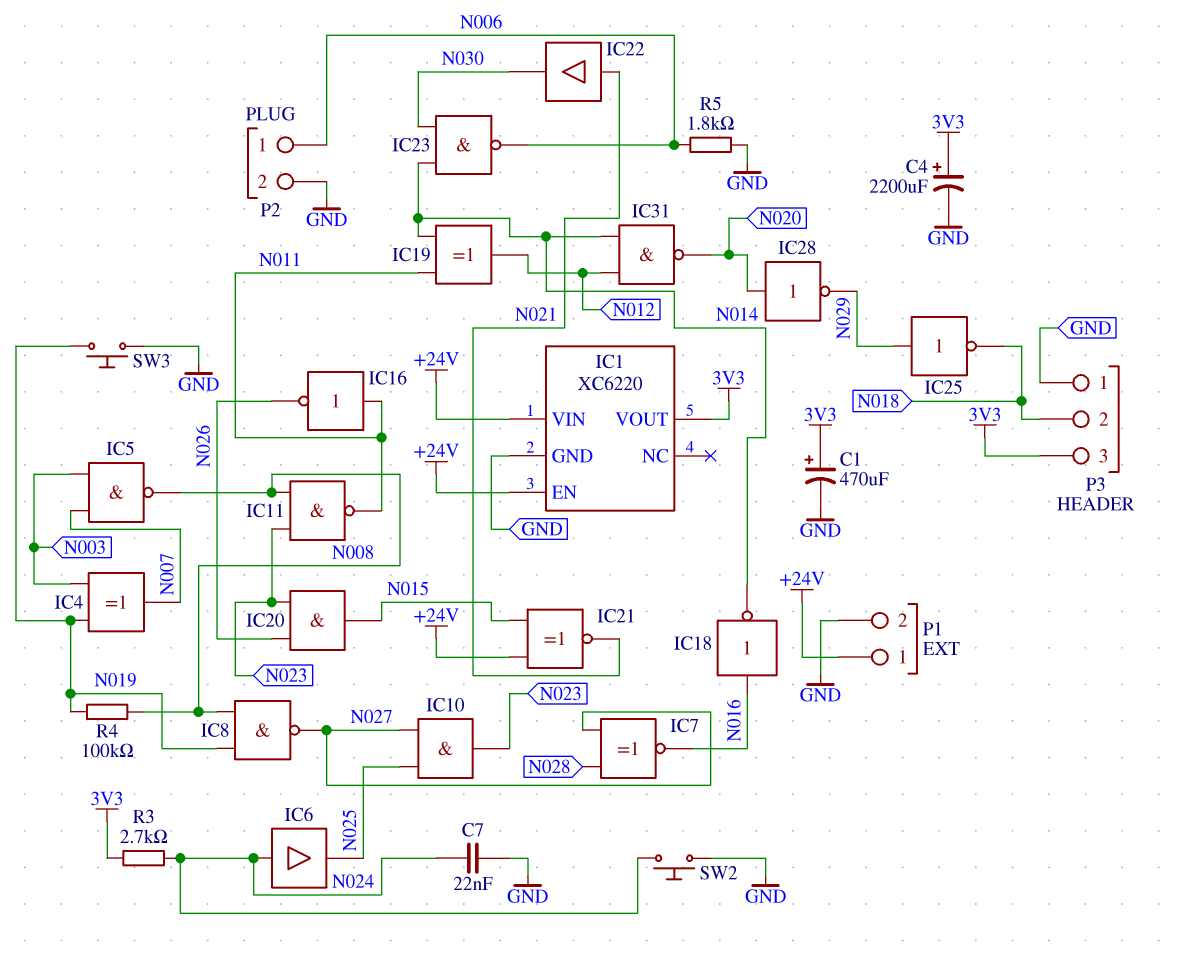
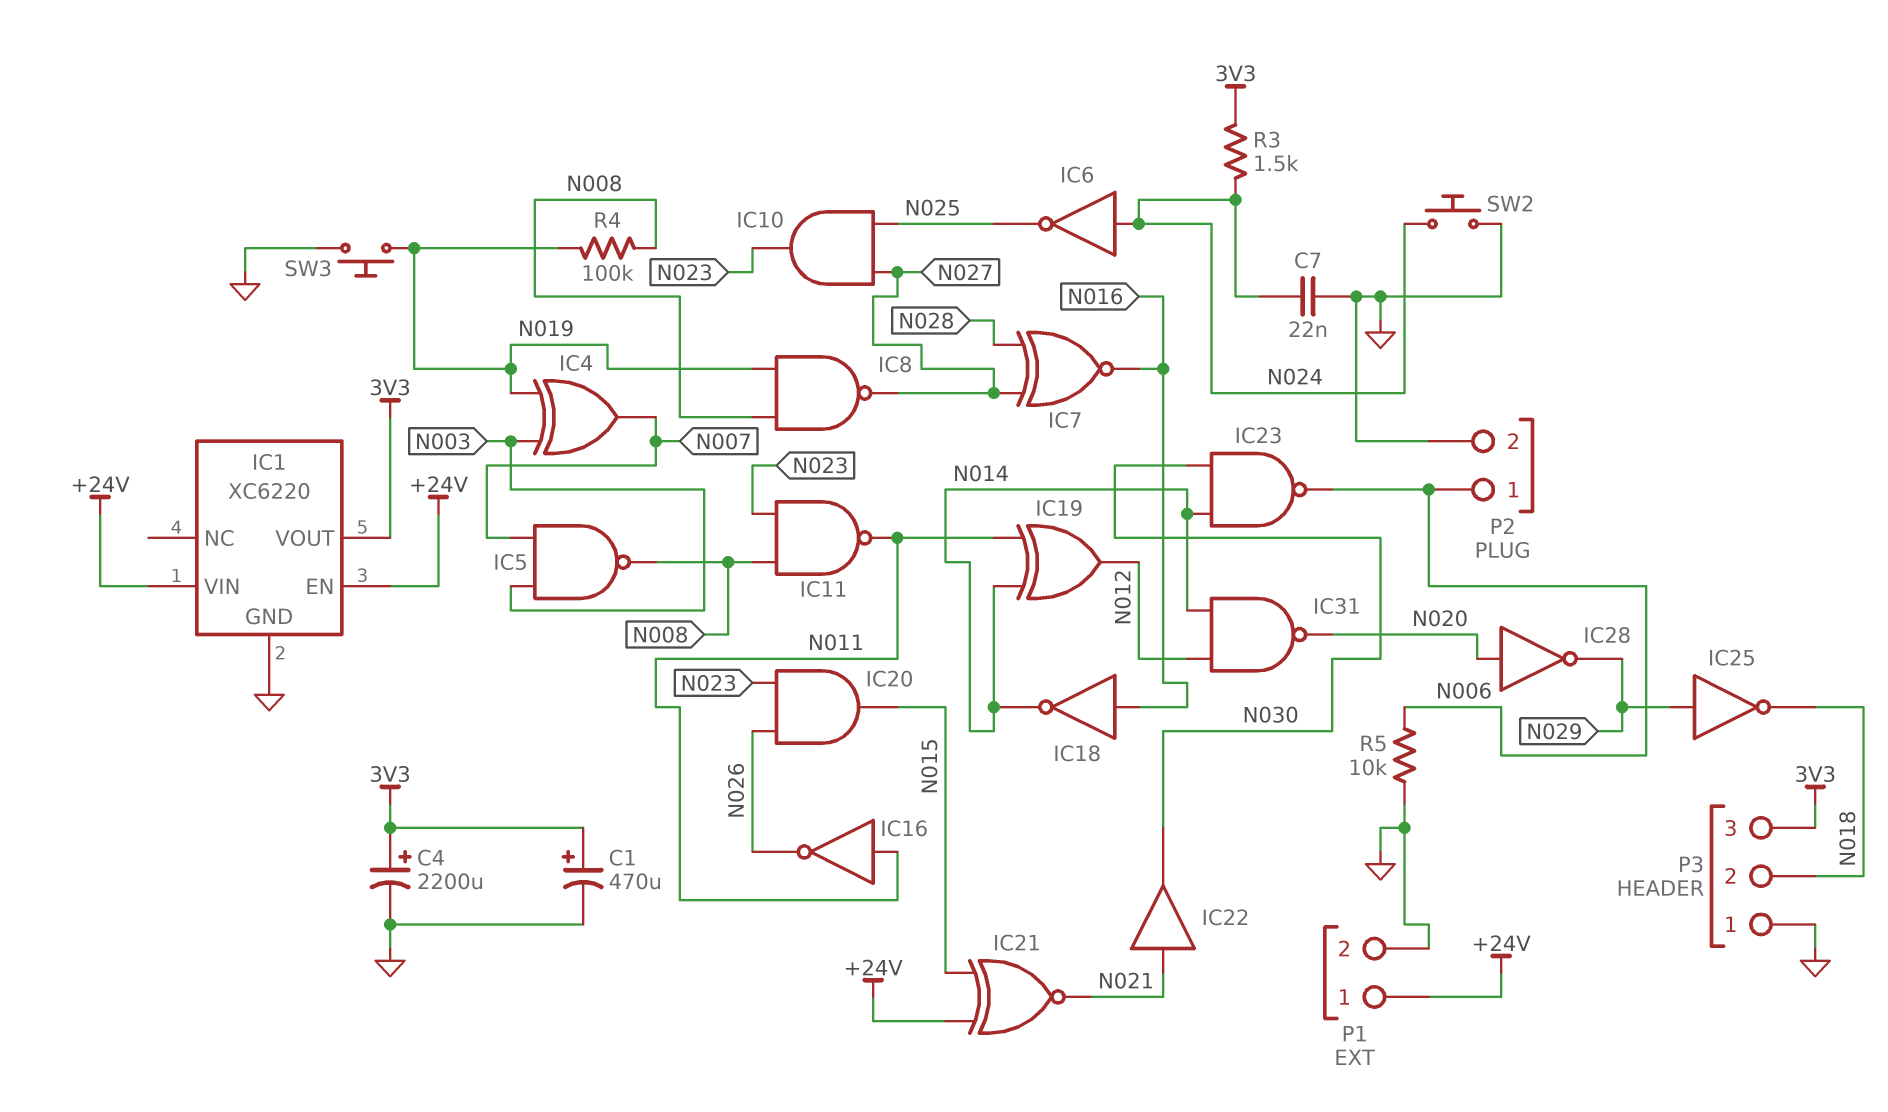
IC6: buffer (in N024, out N025) -> NOT (in N024, out N025)
R3: 2.7k (3V3, N024) -> 1.5k (3V3, N024)
R5: 1.8k (GND, N006) -> 10k (GND, N006)

